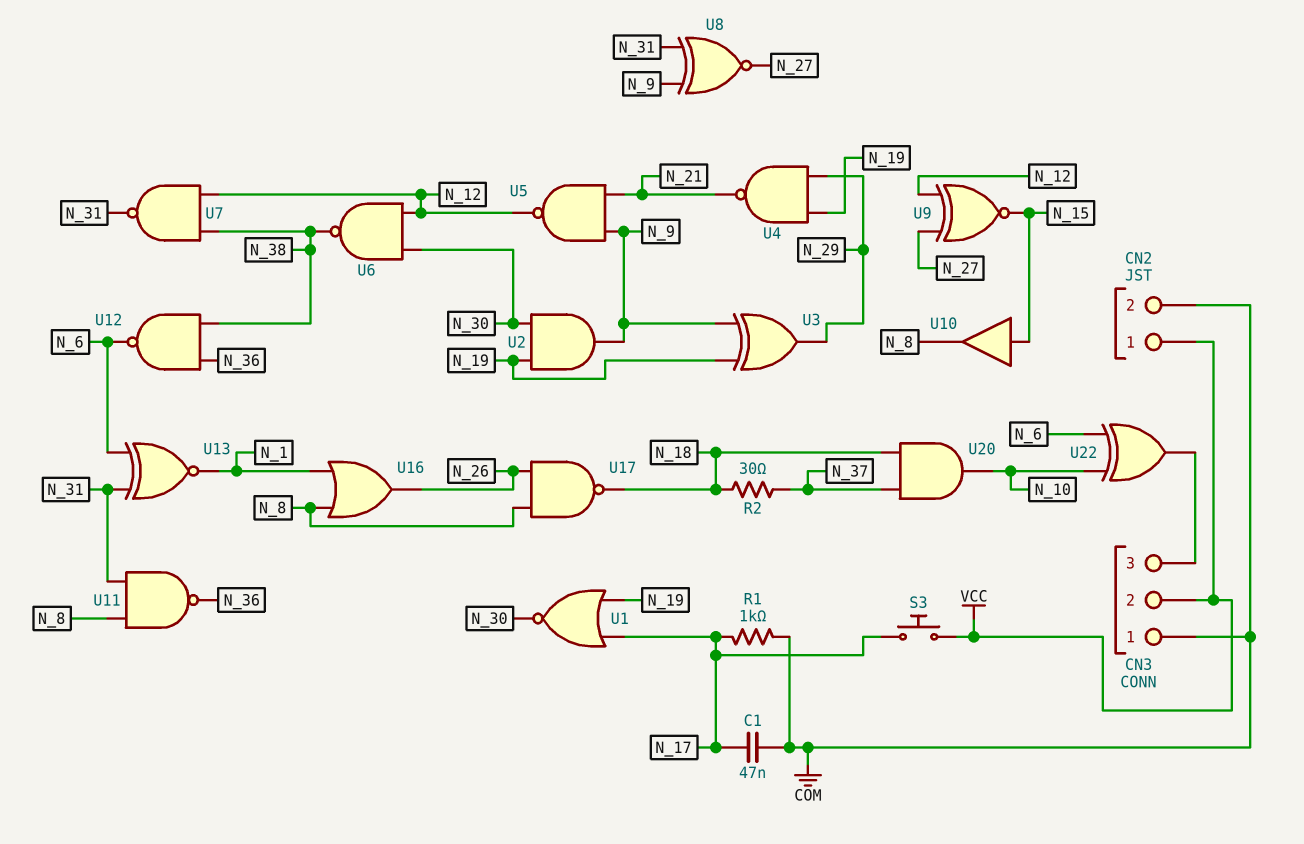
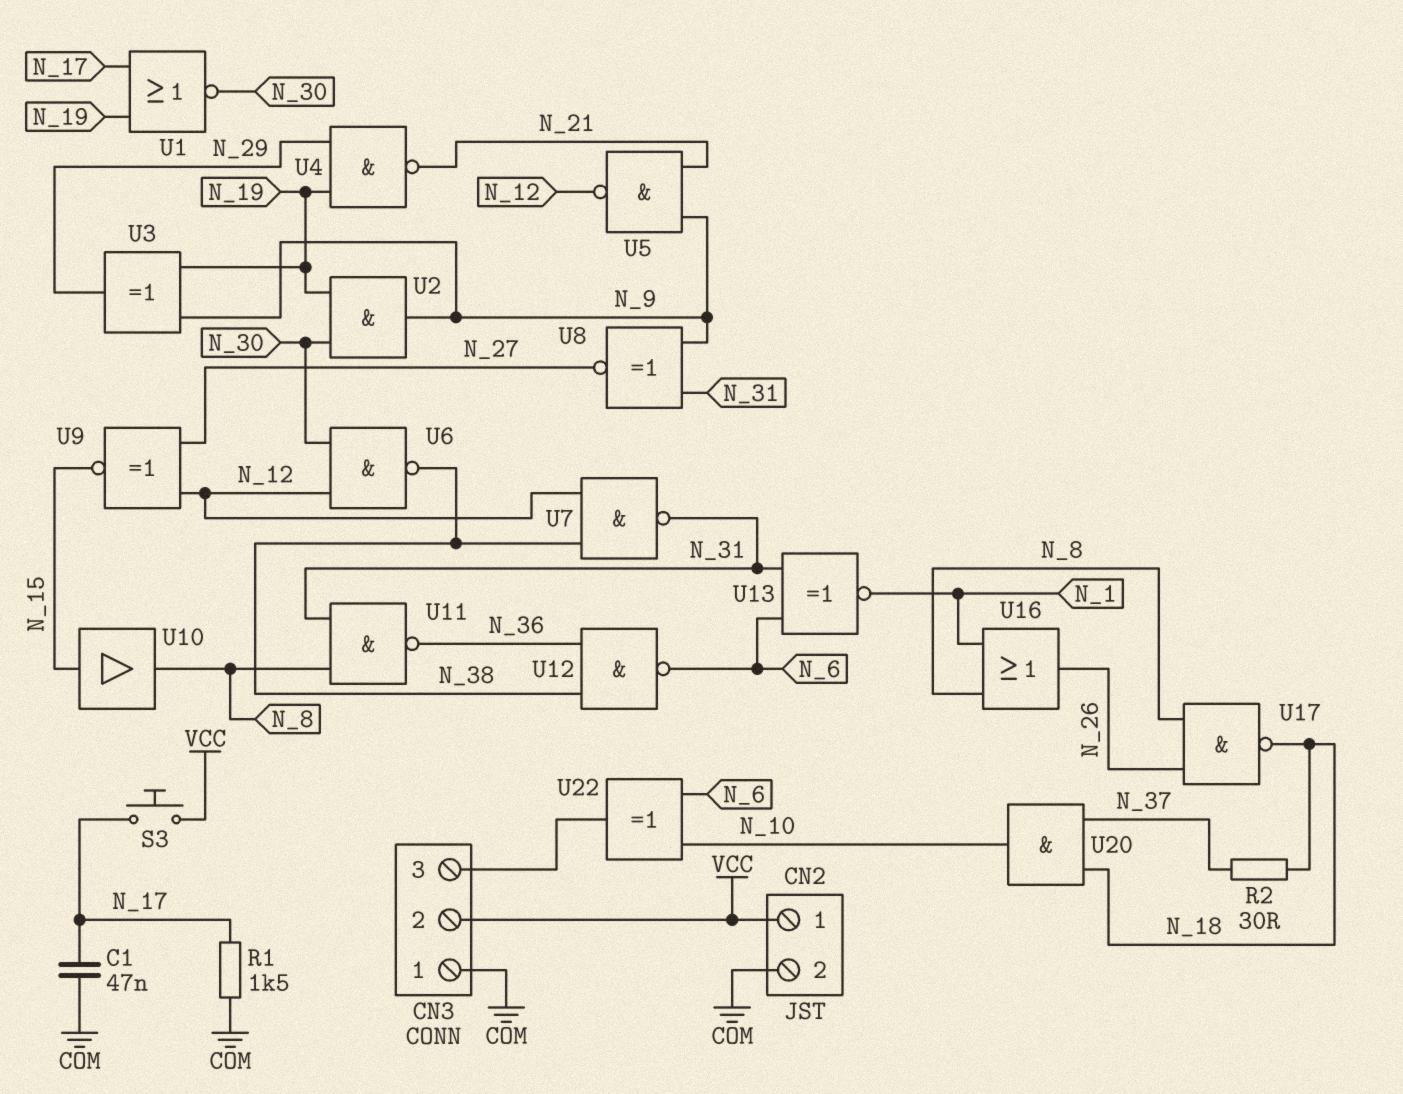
R1: 1k (COM, N_17) -> 1.5k (COM, N_17)

